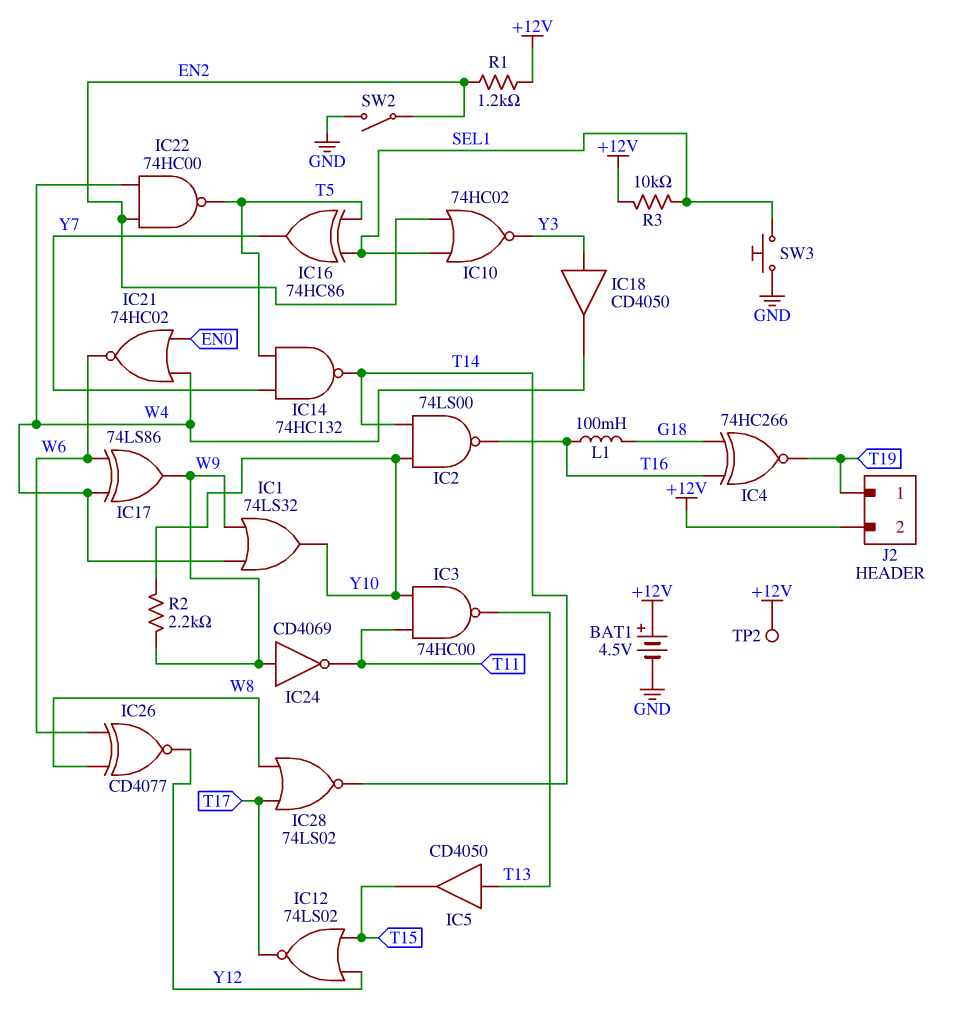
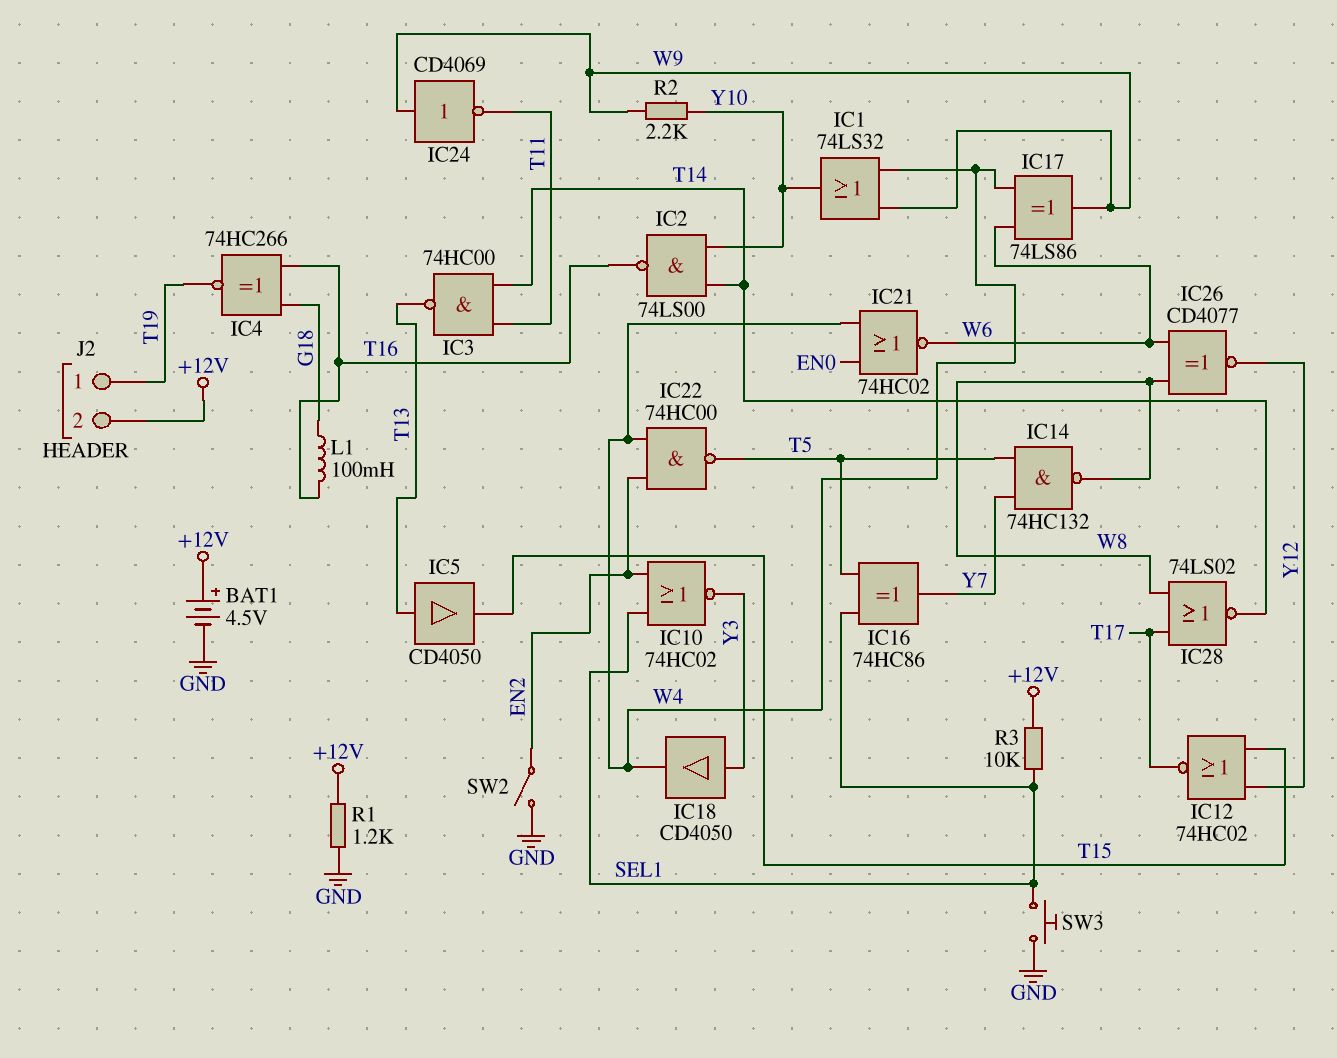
IC3: NAND 74HC00 (in T11, in Y10, out T13) -> NAND 74HC00 (in T11, in T14, out T13)
IC12: NOR 74LS02 (in T15, in Y12, out T17) -> NOR 74HC02 (in T15, in Y12, out T17)
IC14: NAND 74HC132 (in T5, in Y7, out T14) -> NAND 74HC132 (in T5, in Y7, out W8)
R1: 1.2k (+12V, EN2) -> 1.2k (+12V, GND)
TP2: test point (+12V) -> none

